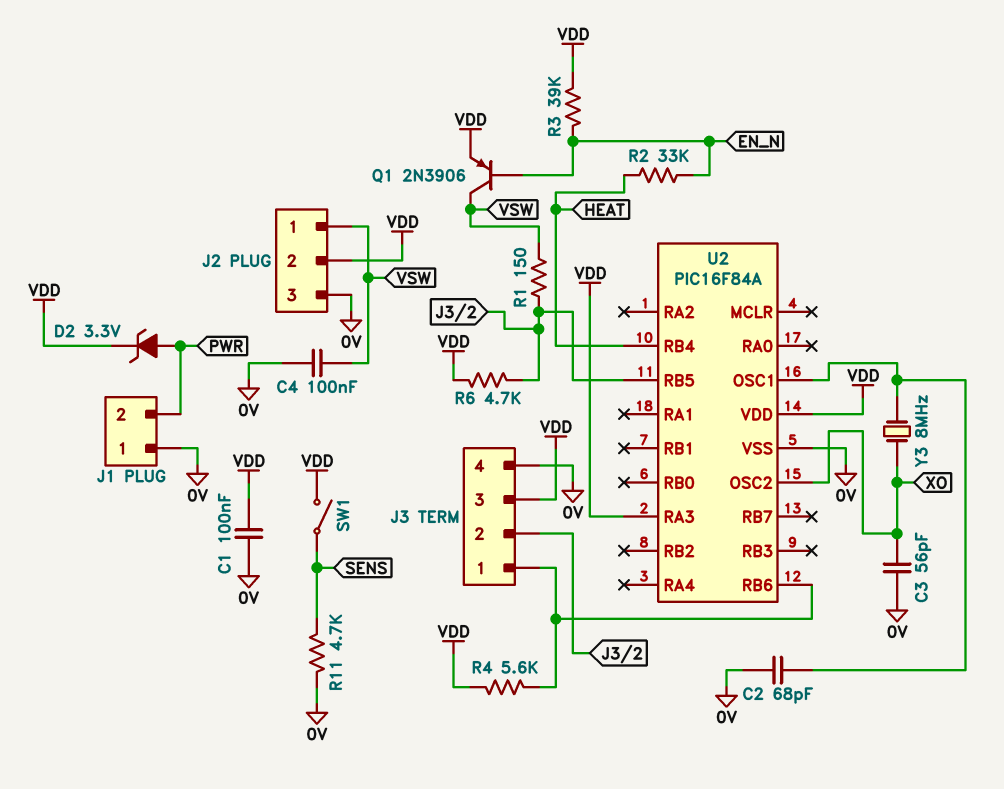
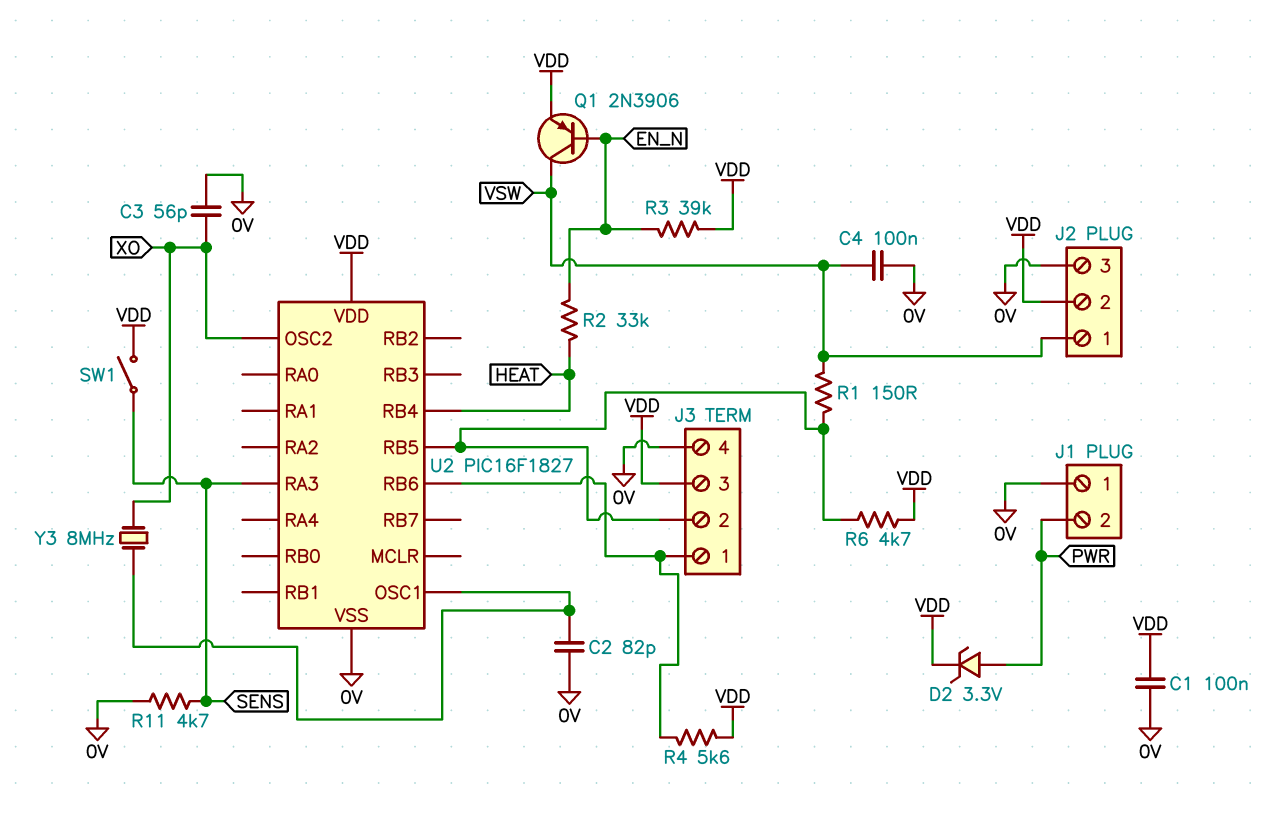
C2: 68pF (0V, U2/OSC1) -> 82pF (0V, U2/OSC1)
U2: PIC16F84A -> PIC16F1827
U2 pin RA3: VDD -> SENS

